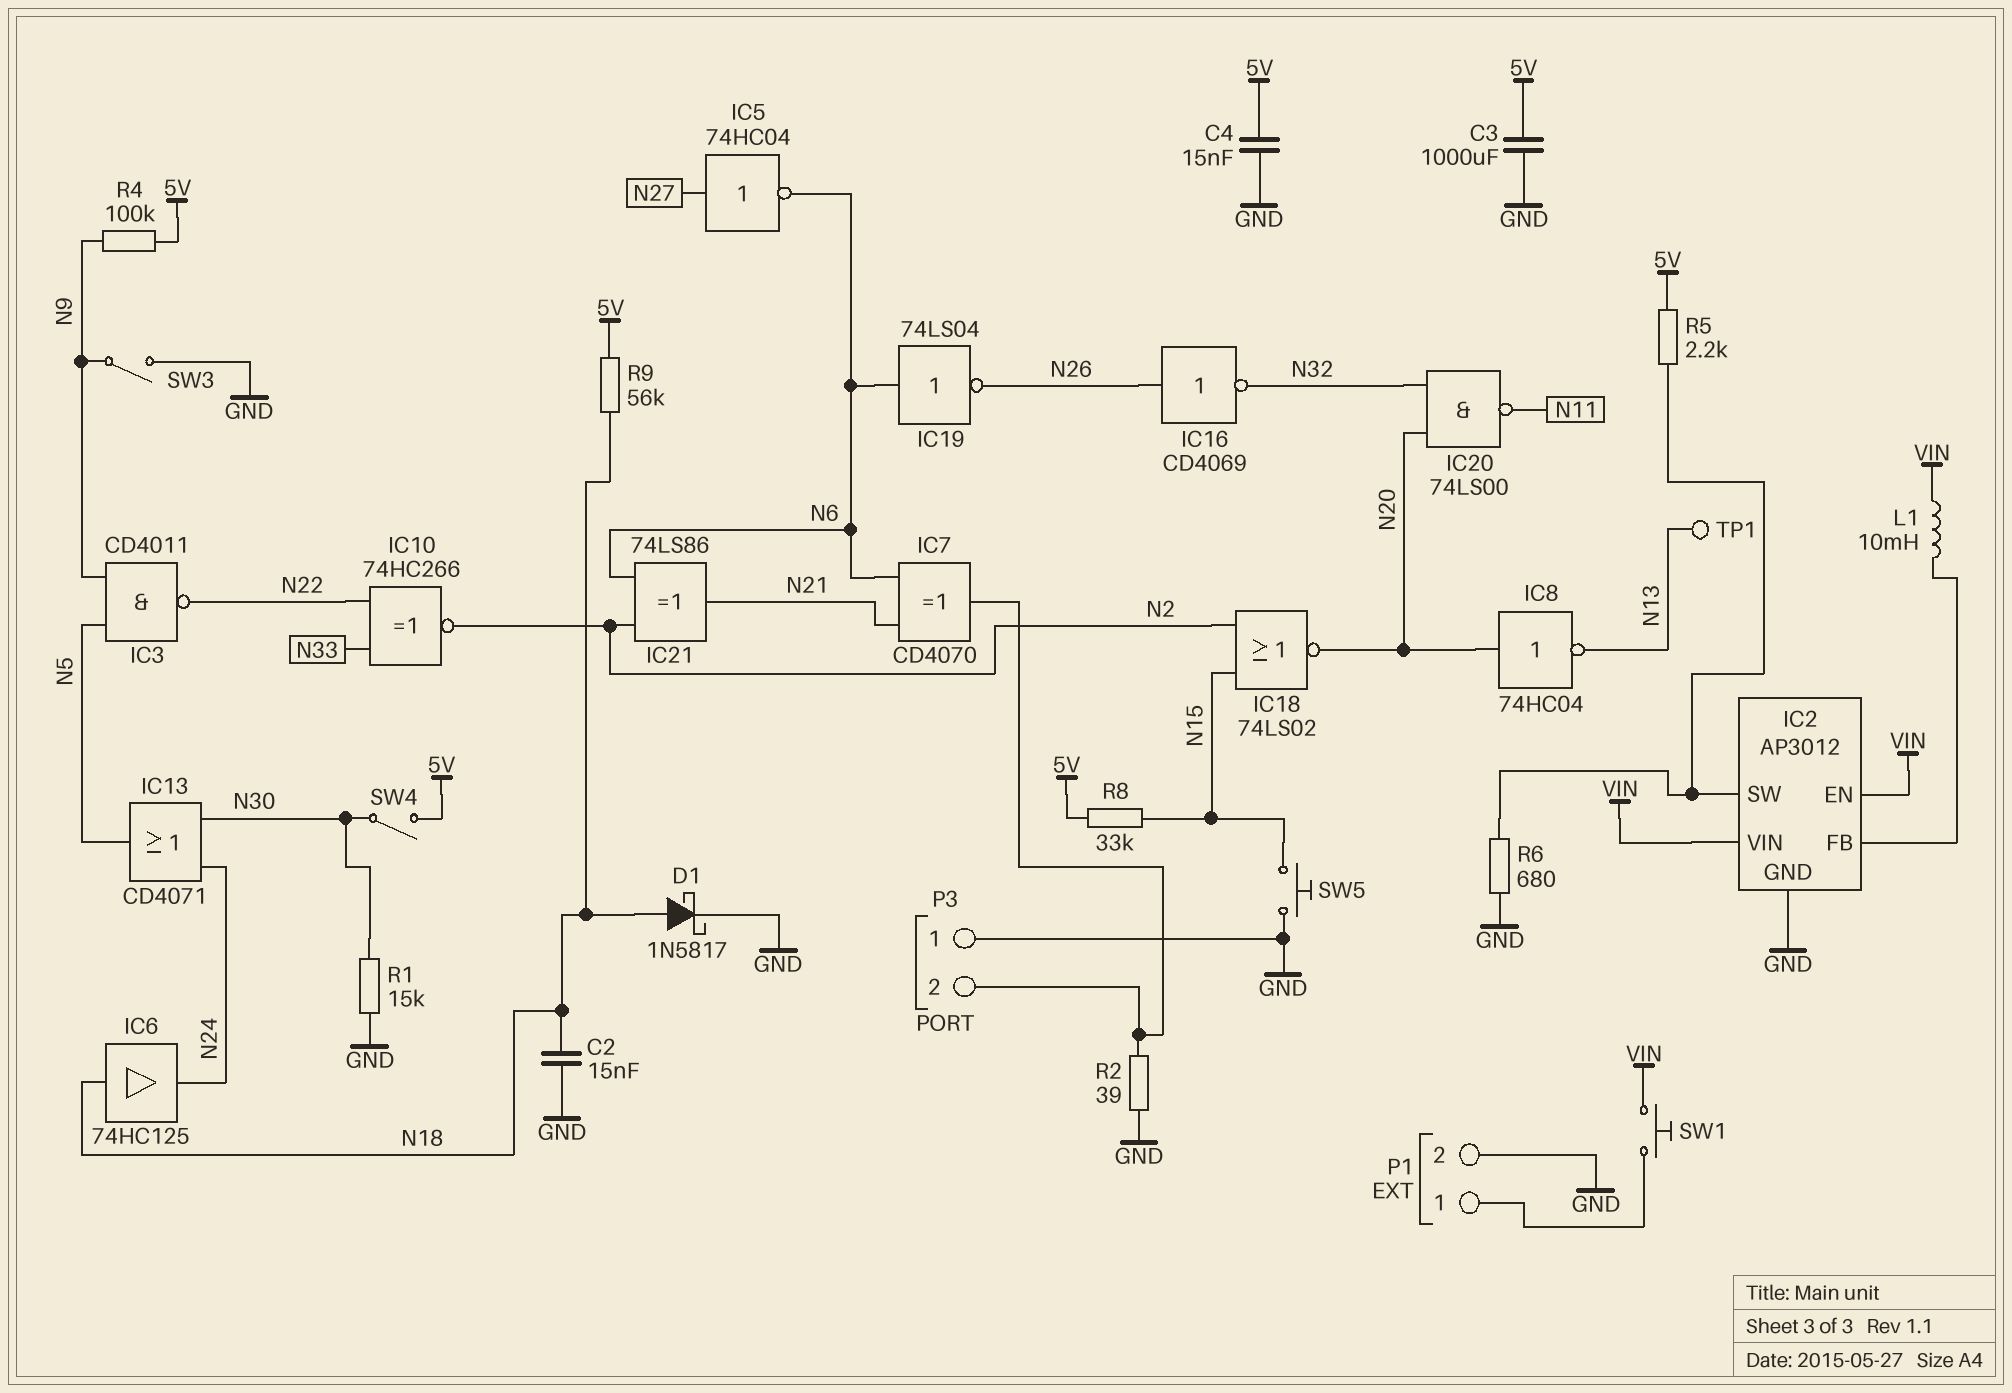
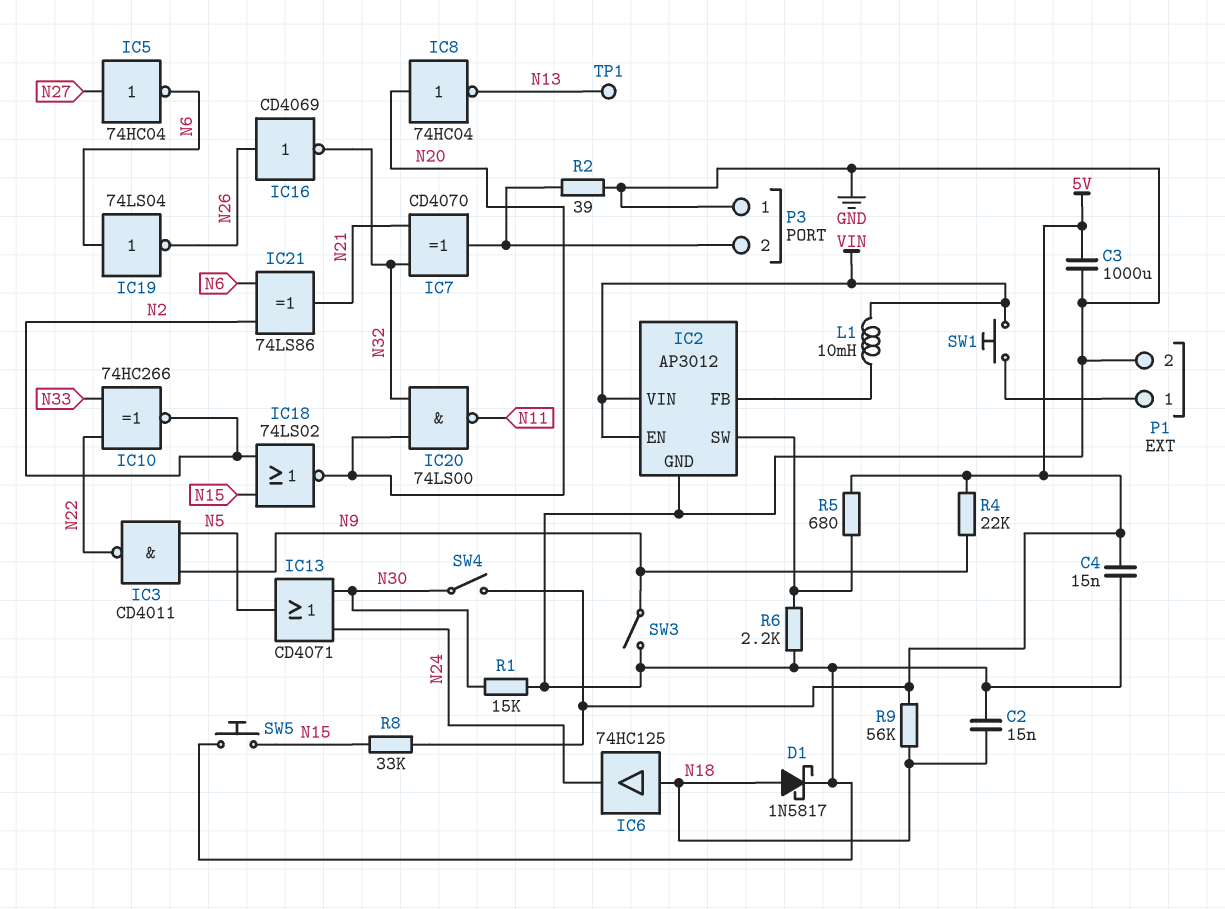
IC7: XOR CD4070 (in N6, in N21, out P3/2) -> XOR CD4070 (in N21, in N32, out P3/2)
R4: 100k (5V, N9) -> 22k (5V, N9)
R5: 2.2k (5V, IC2/SW) -> 680 (5V, IC2/SW)
R6: 680 (GND, IC2/SW) -> 2.2k (GND, IC2/SW)

